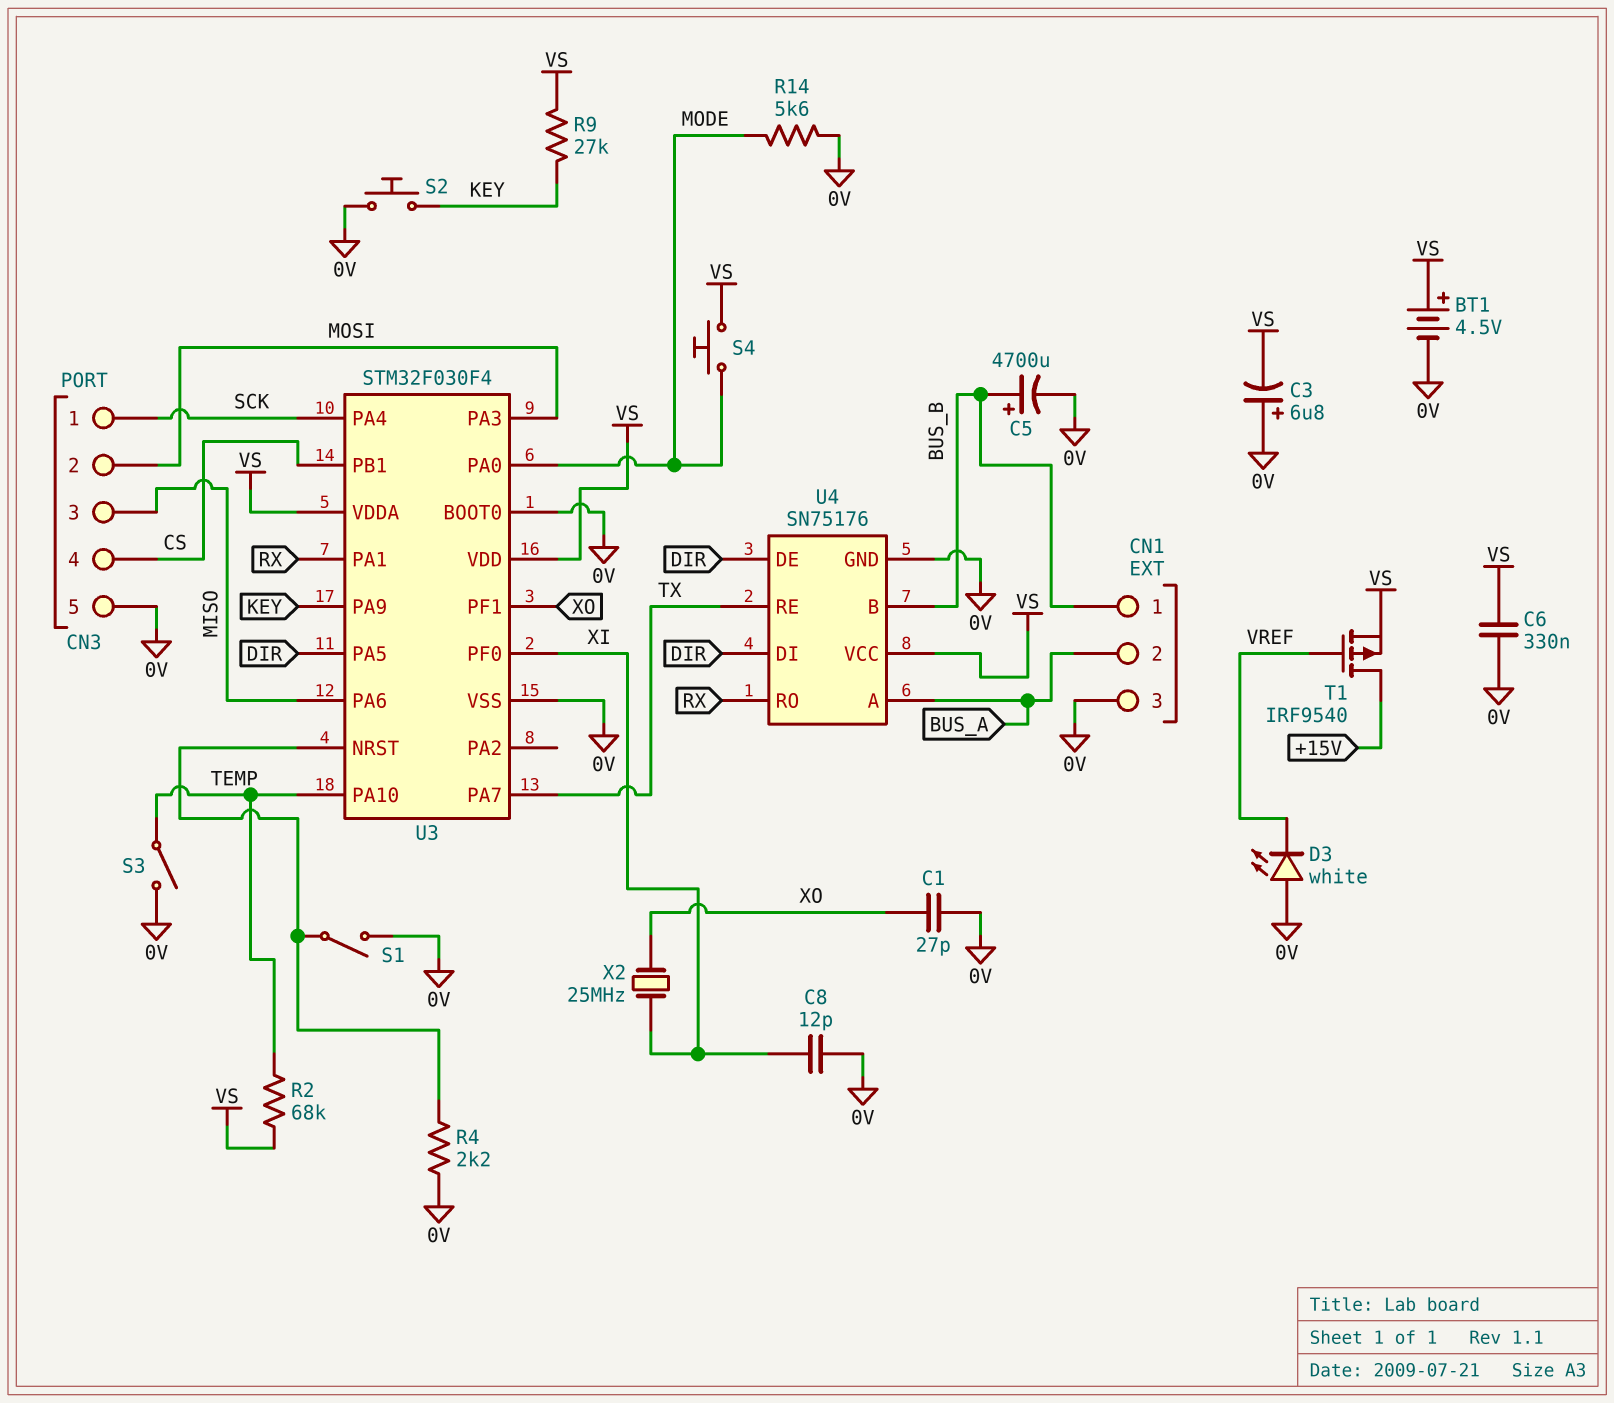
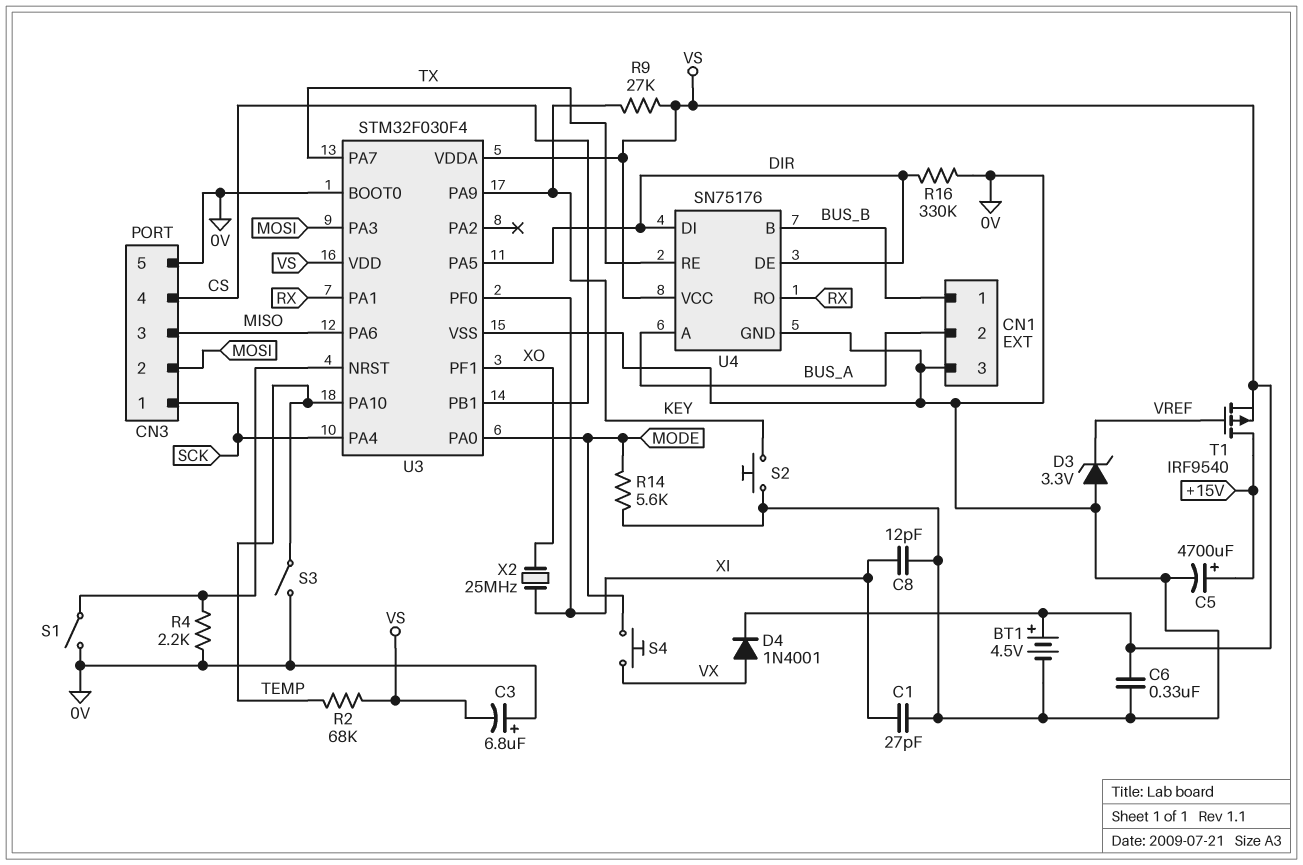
C1: 27pF (0V, XO) -> 27pF (0V, XI)
C5: 4700uF (plus BUS_B, minus 0V) -> 4700uF (plus +15V, minus 0V)
D3: LED white (A 0V, K VREF) -> zener 3.3V (A 0V, K VREF)
D4: none -> diode 1N4001 (A VX, K VS)
R16: none -> 330k (0V, DIR)
S4: button (MODE, VS) -> button (MODE, VX)

